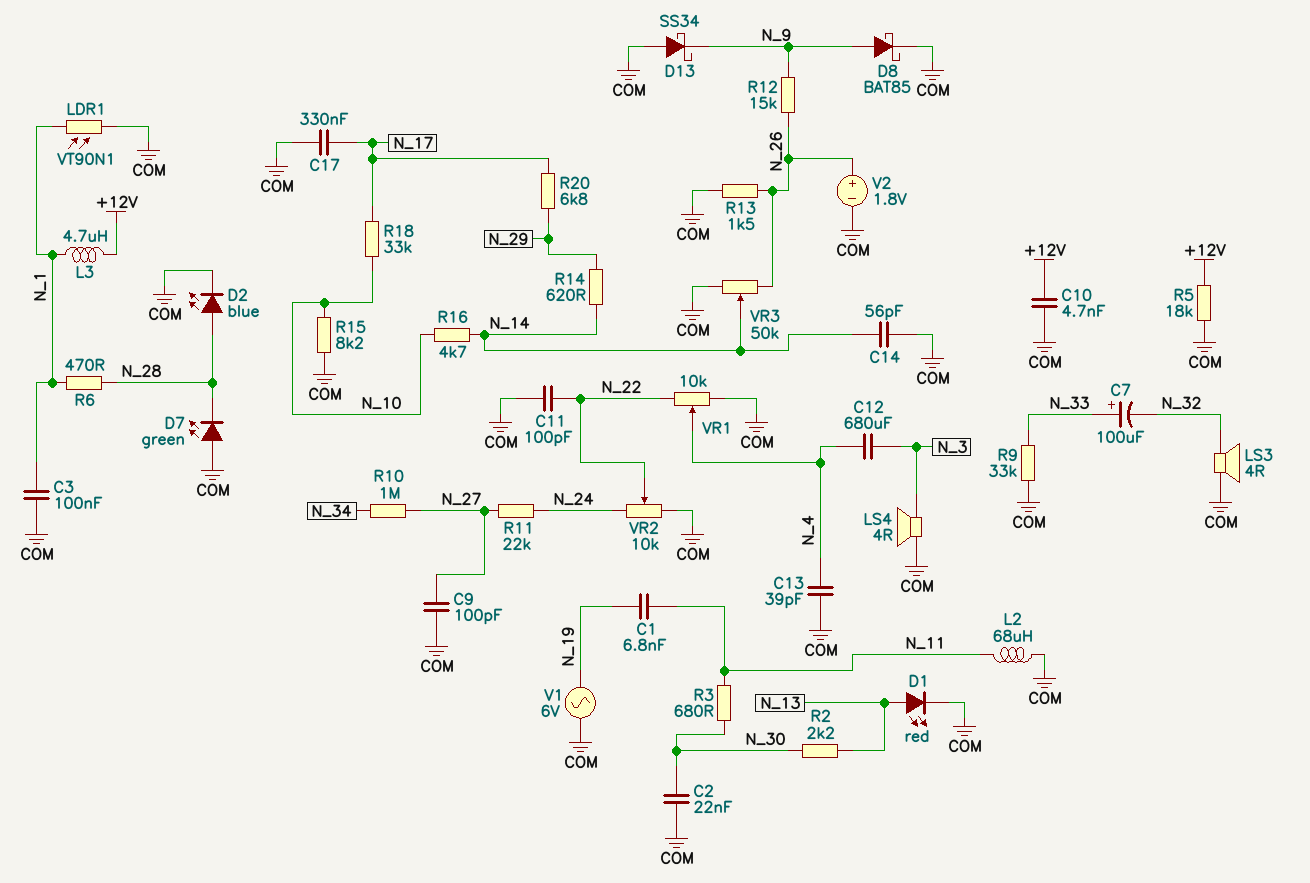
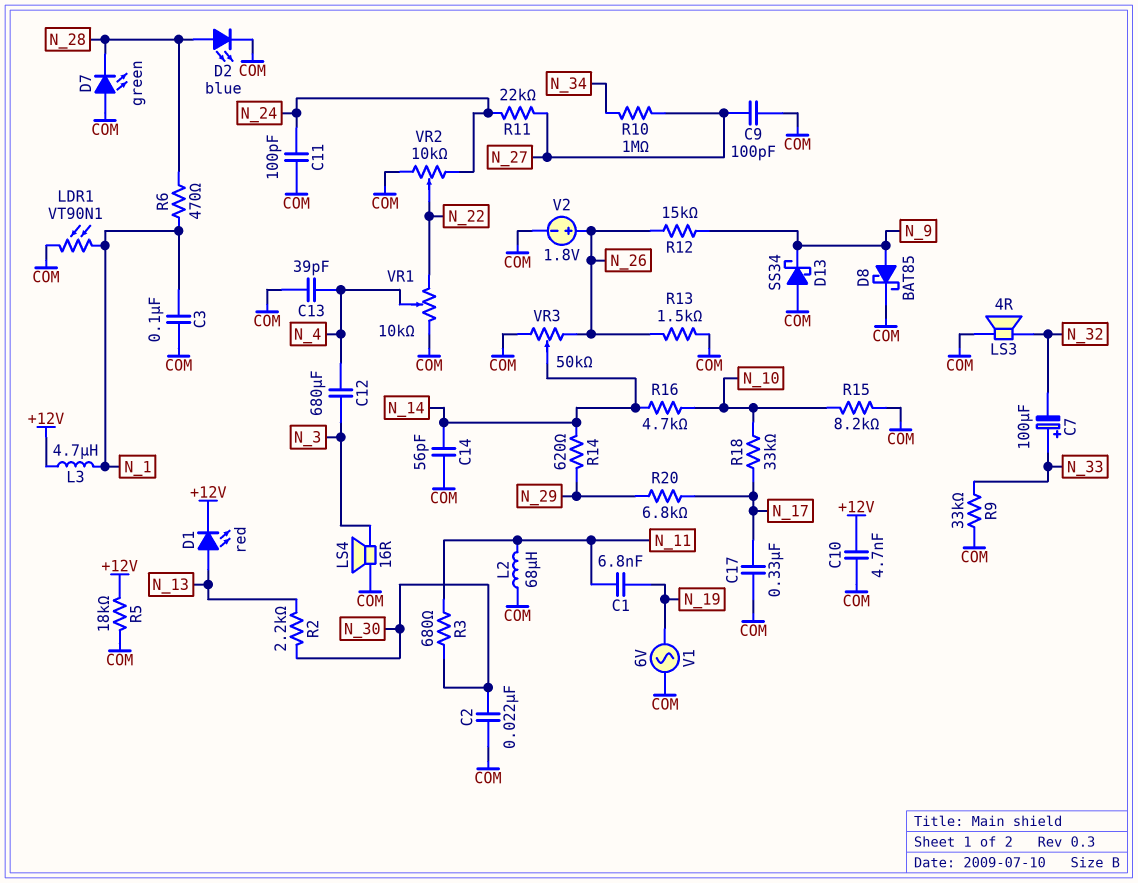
C11: 100pF (COM, N_22) -> 100pF (COM, N_24)
D1: LED red (A N_13, K COM) -> LED red (A N_13, K +12V)
LS4: speaker 4R (COM, N_3) -> speaker 16R (COM, N_3)

